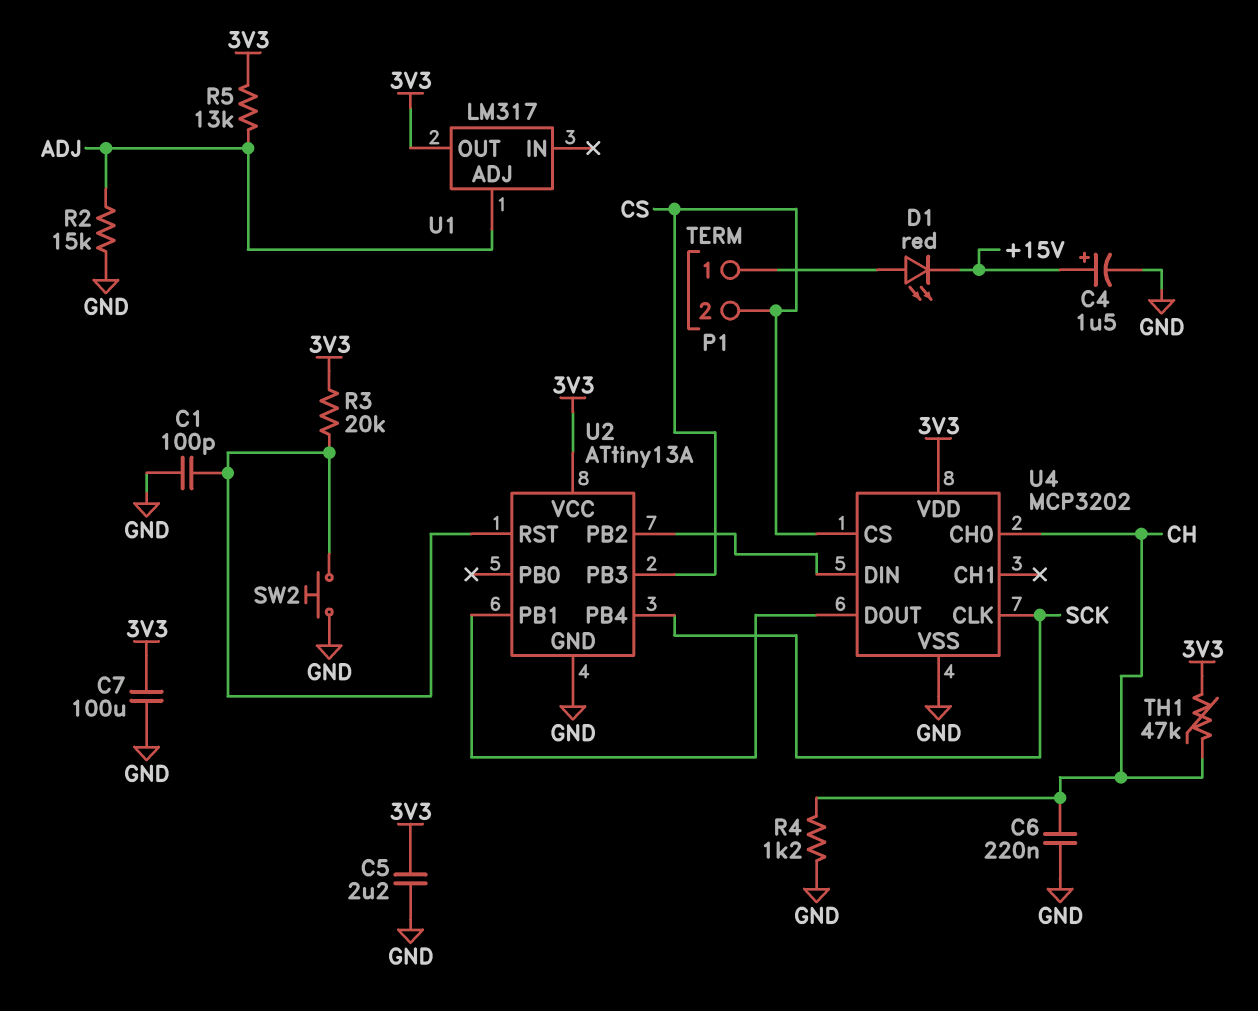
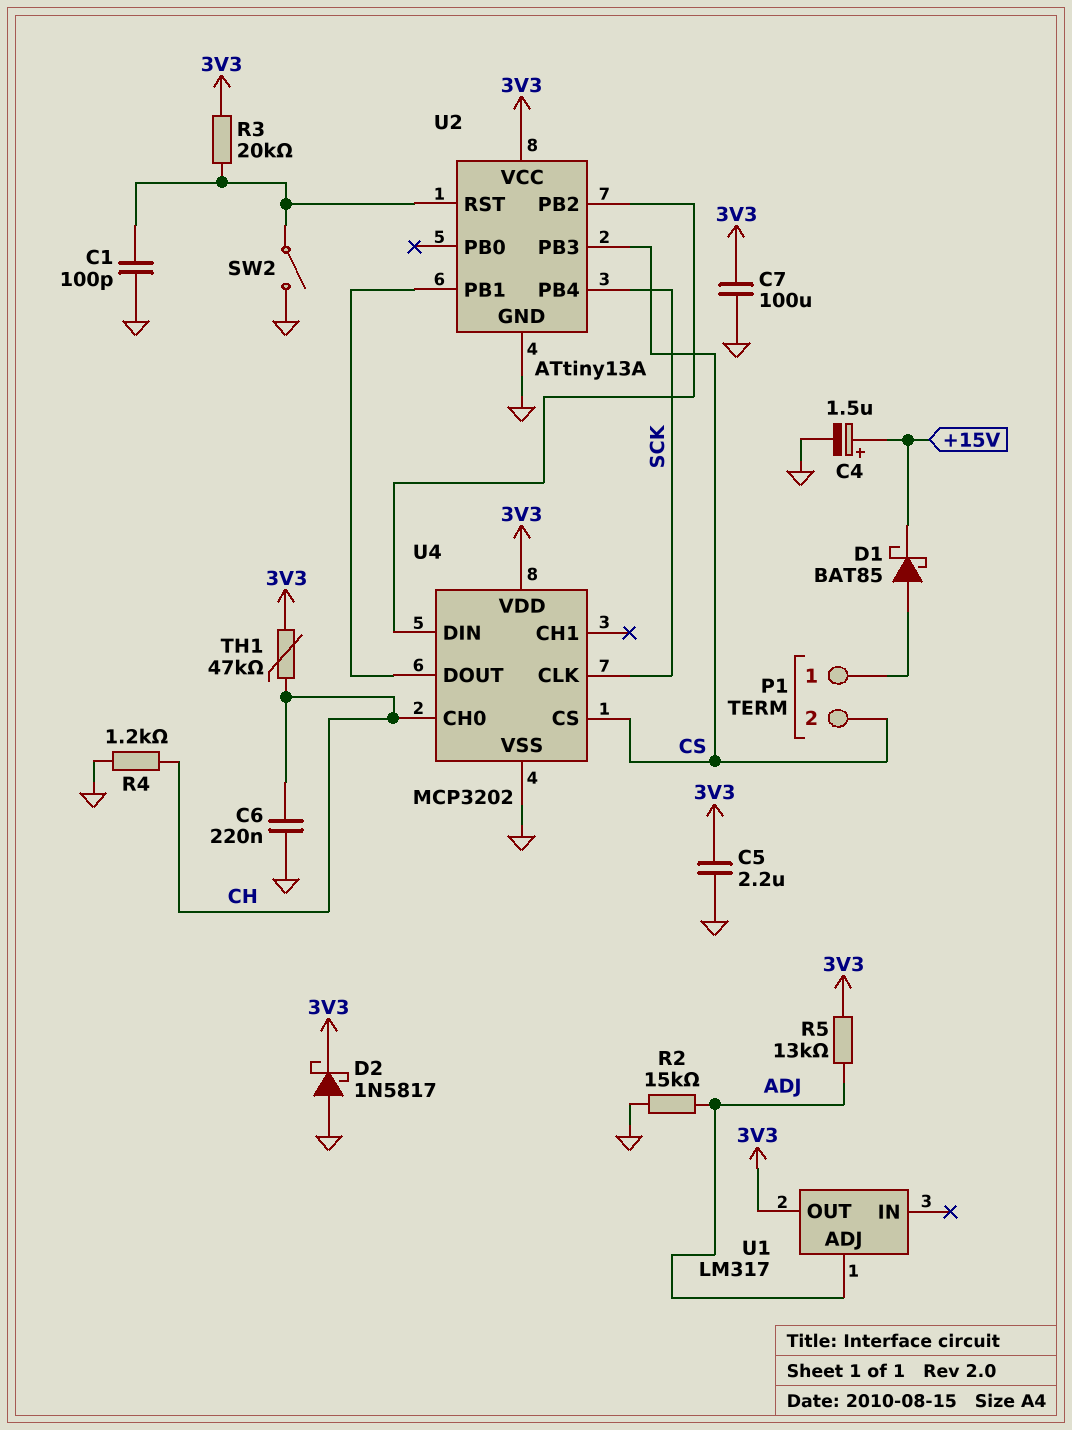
D1: LED red (A P1/1, K +15V) -> schottky BAT85 (A P1/1, K +15V)
D2: none -> schottky 1N5817 (A GND, K 3V3)
SW2: button (GND, U2/RST) -> switch (GND, U2/RST)

